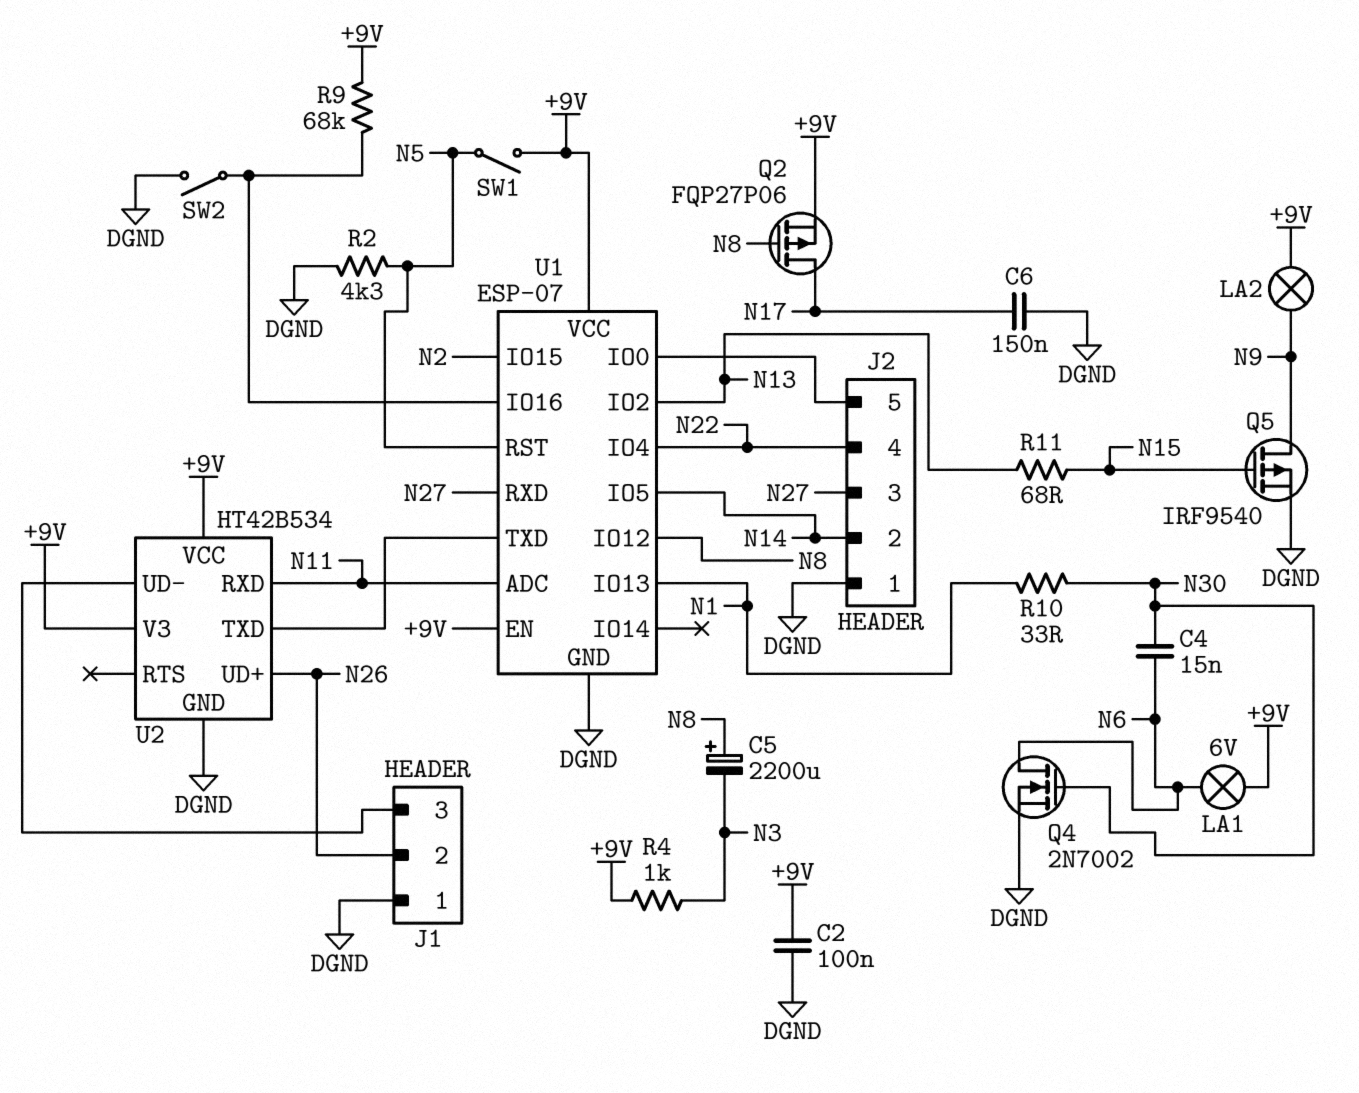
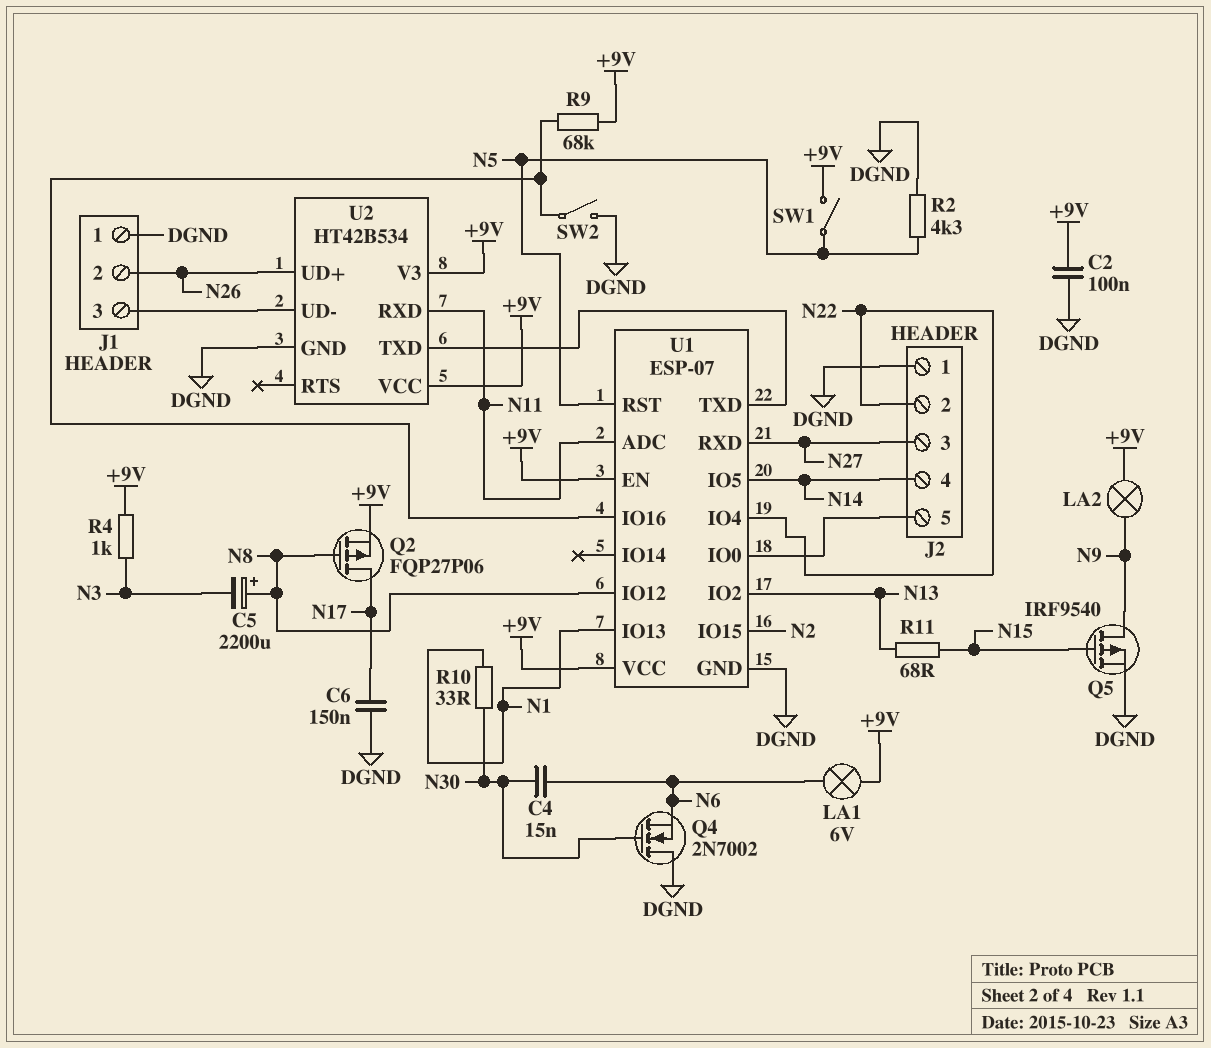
J2 pin 2: N14 -> N22
J2 pin 4: N22 -> N14
Q4: NMOS 2N7002 (G N30, D N6, S DGND) -> NMOS 2N7002 (G N30, D DGND, S N6)

